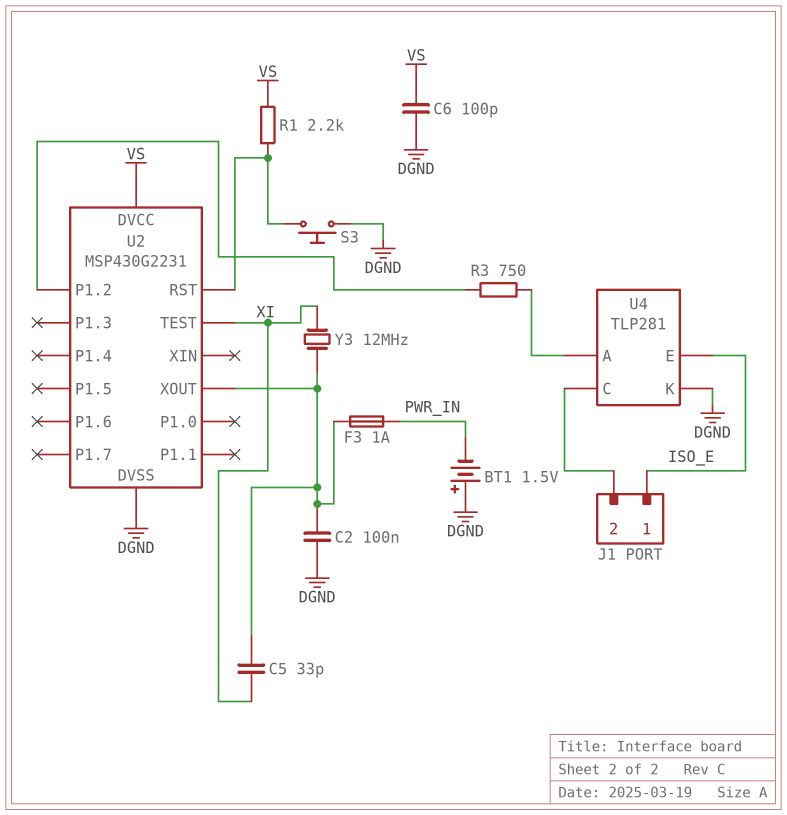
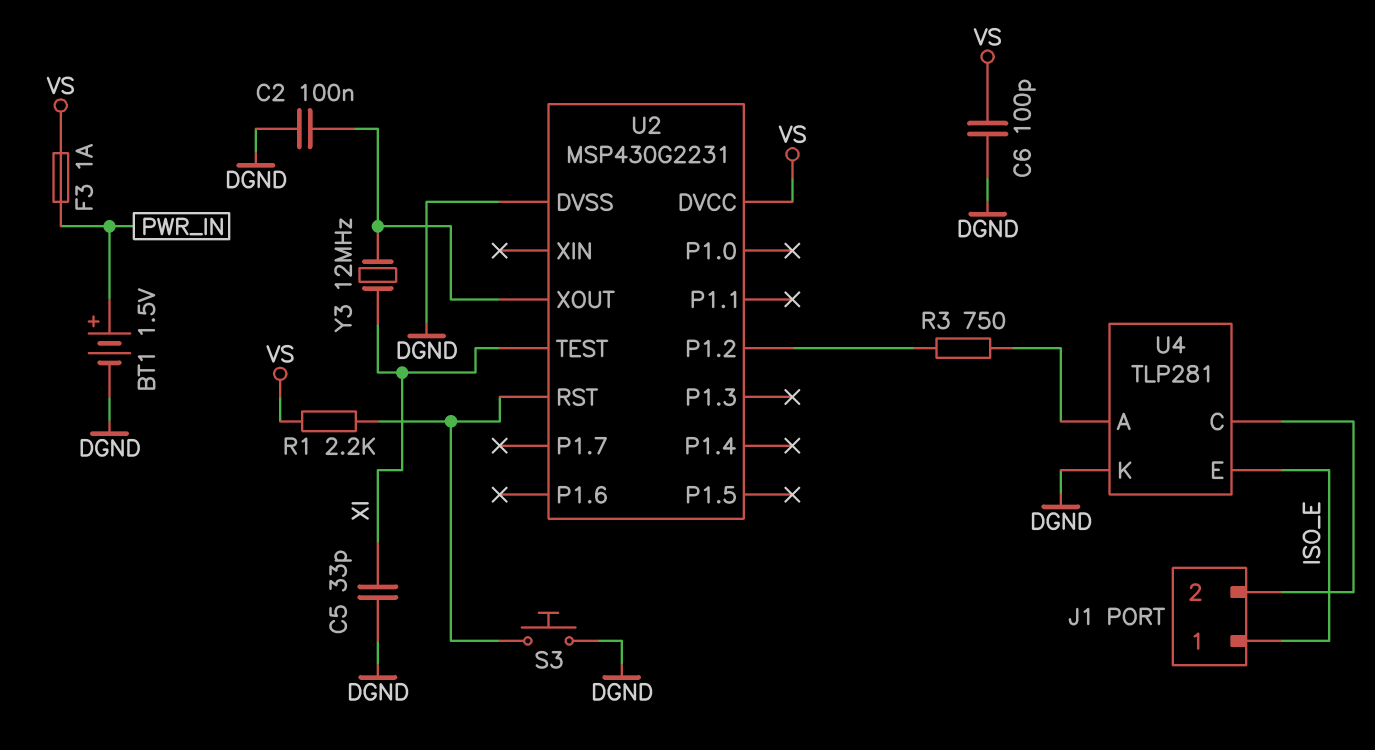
BT1: 1.5V (plus DGND, minus PWR_IN) -> 1.5V (plus PWR_IN, minus DGND)
C5: 33pF (U2/XOUT, XI) -> 33pF (DGND, XI)
F3: 1A (PWR_IN, U2/XOUT) -> 1A (PWR_IN, VS)

